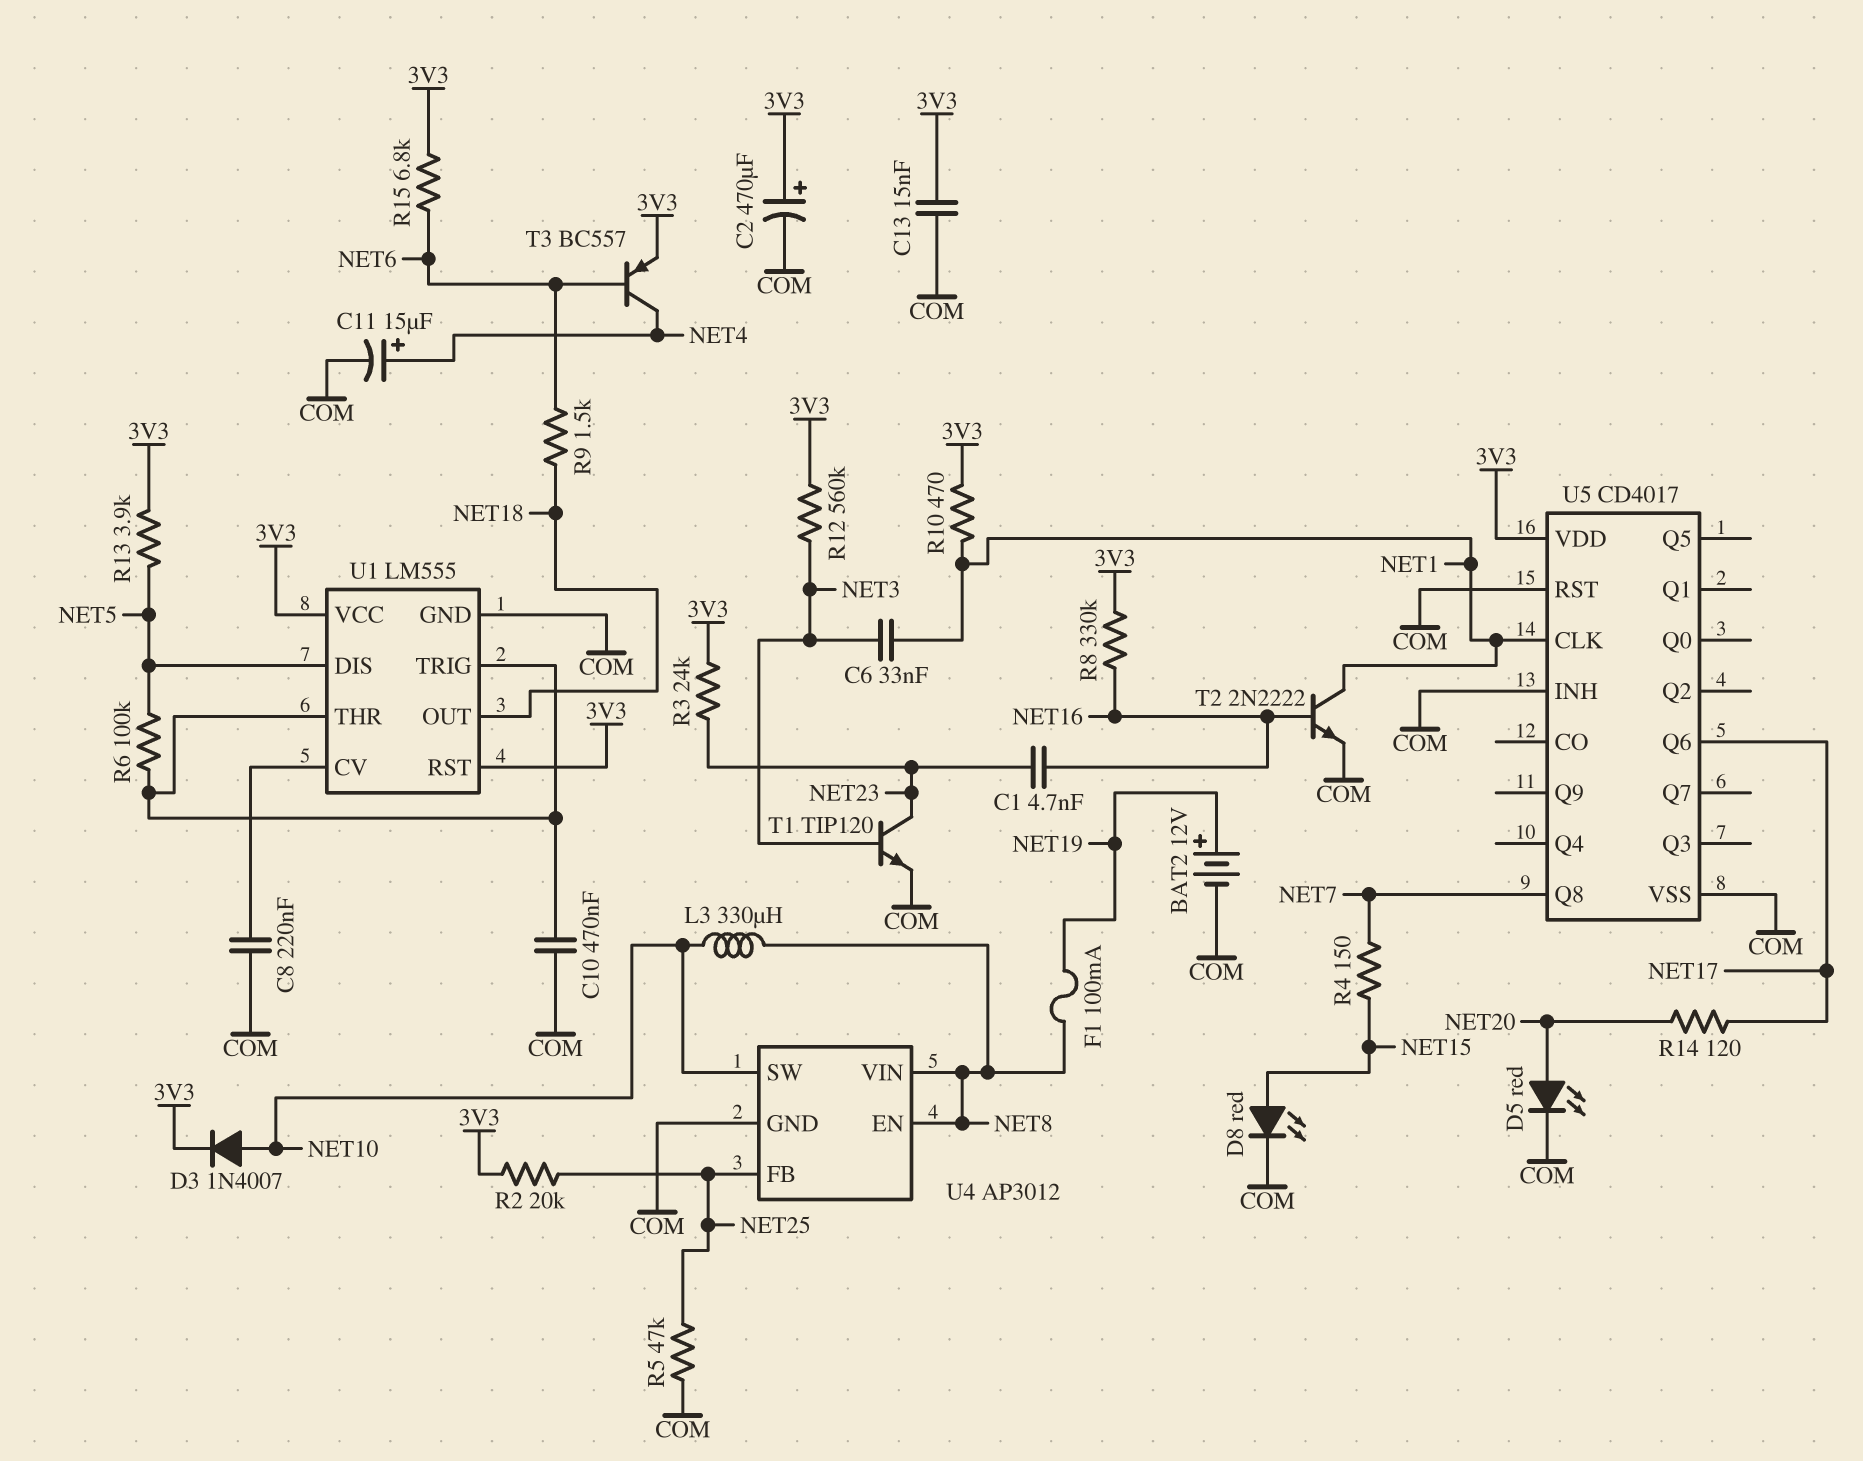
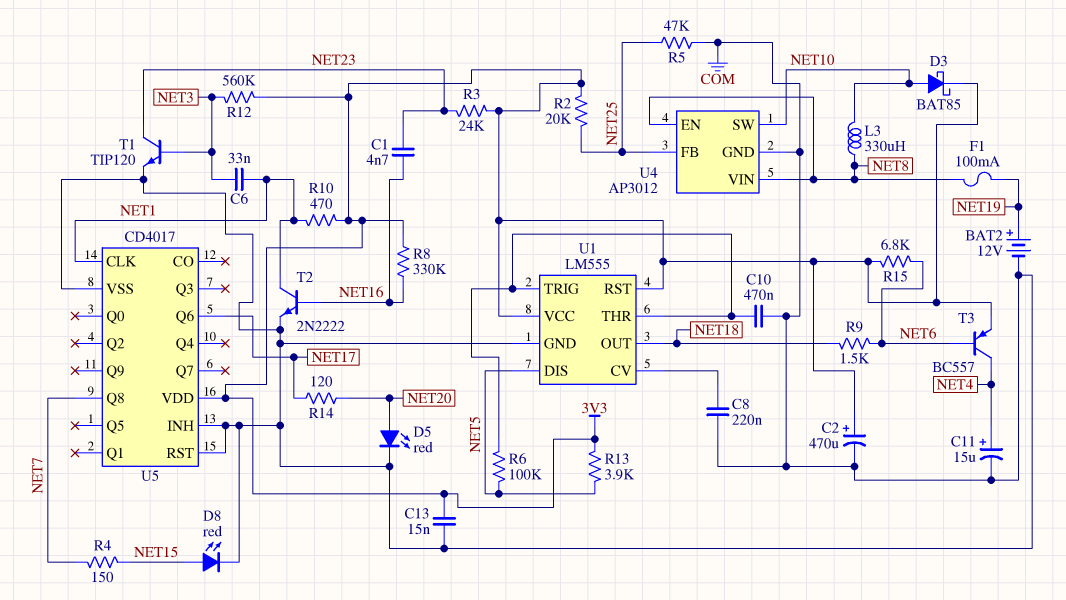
D3: diode 1N4007 (A NET10, K 3V3) -> schottky BAT85 (A NET10, K 3V3)

